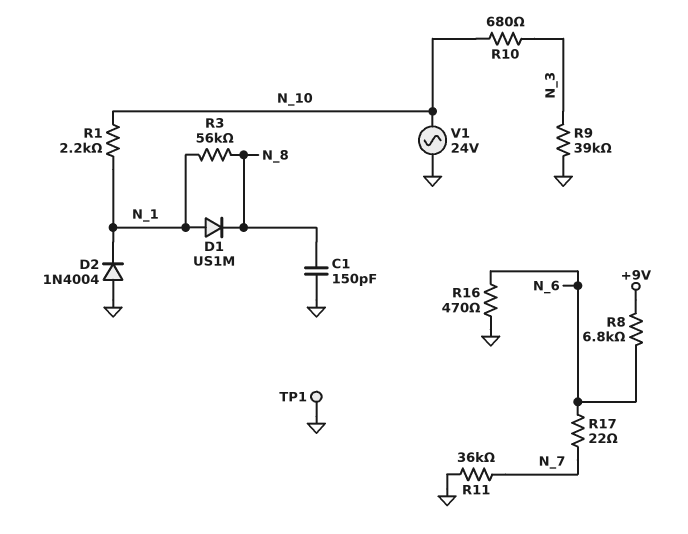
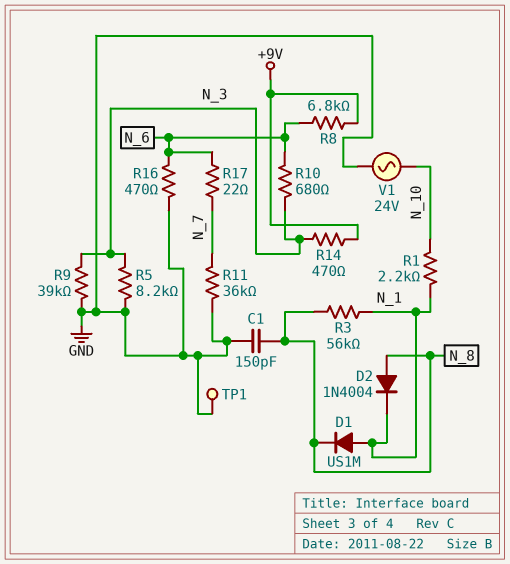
D2: diode 1N4004 (A GND, K N_1) -> diode 1N4004 (A N_8, K N_1)
R5: none -> 8.2k (GND, N_3)
R10: 680 (N_3, N_10) -> 680 (N_3, N_6)
R14: none -> 470 (+9V, N_3)

